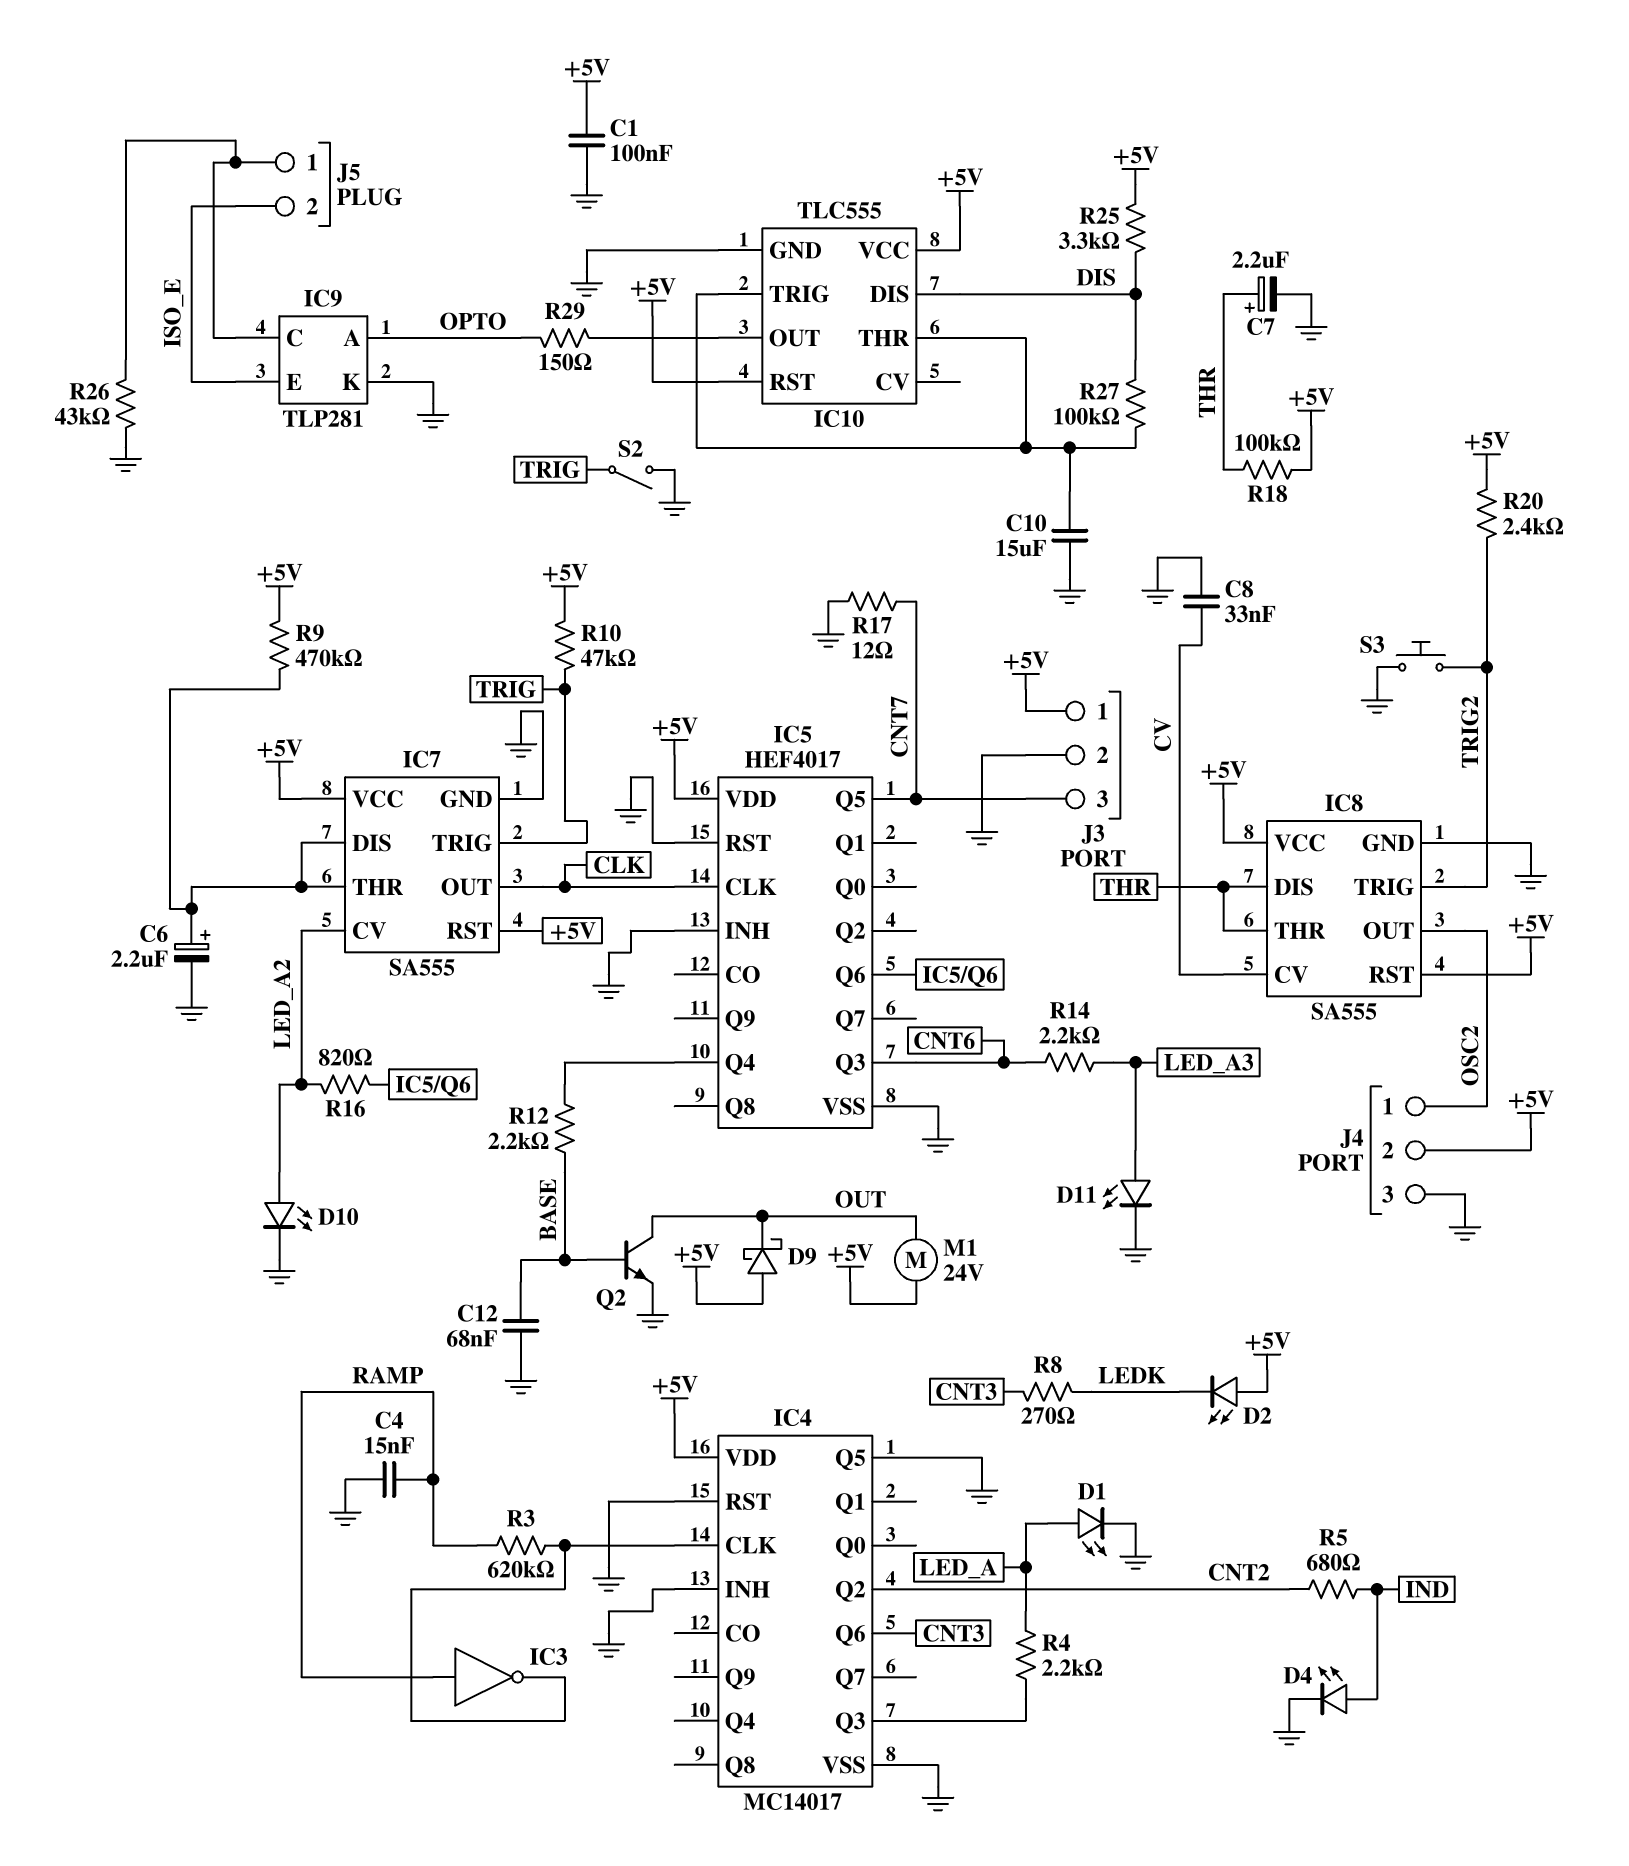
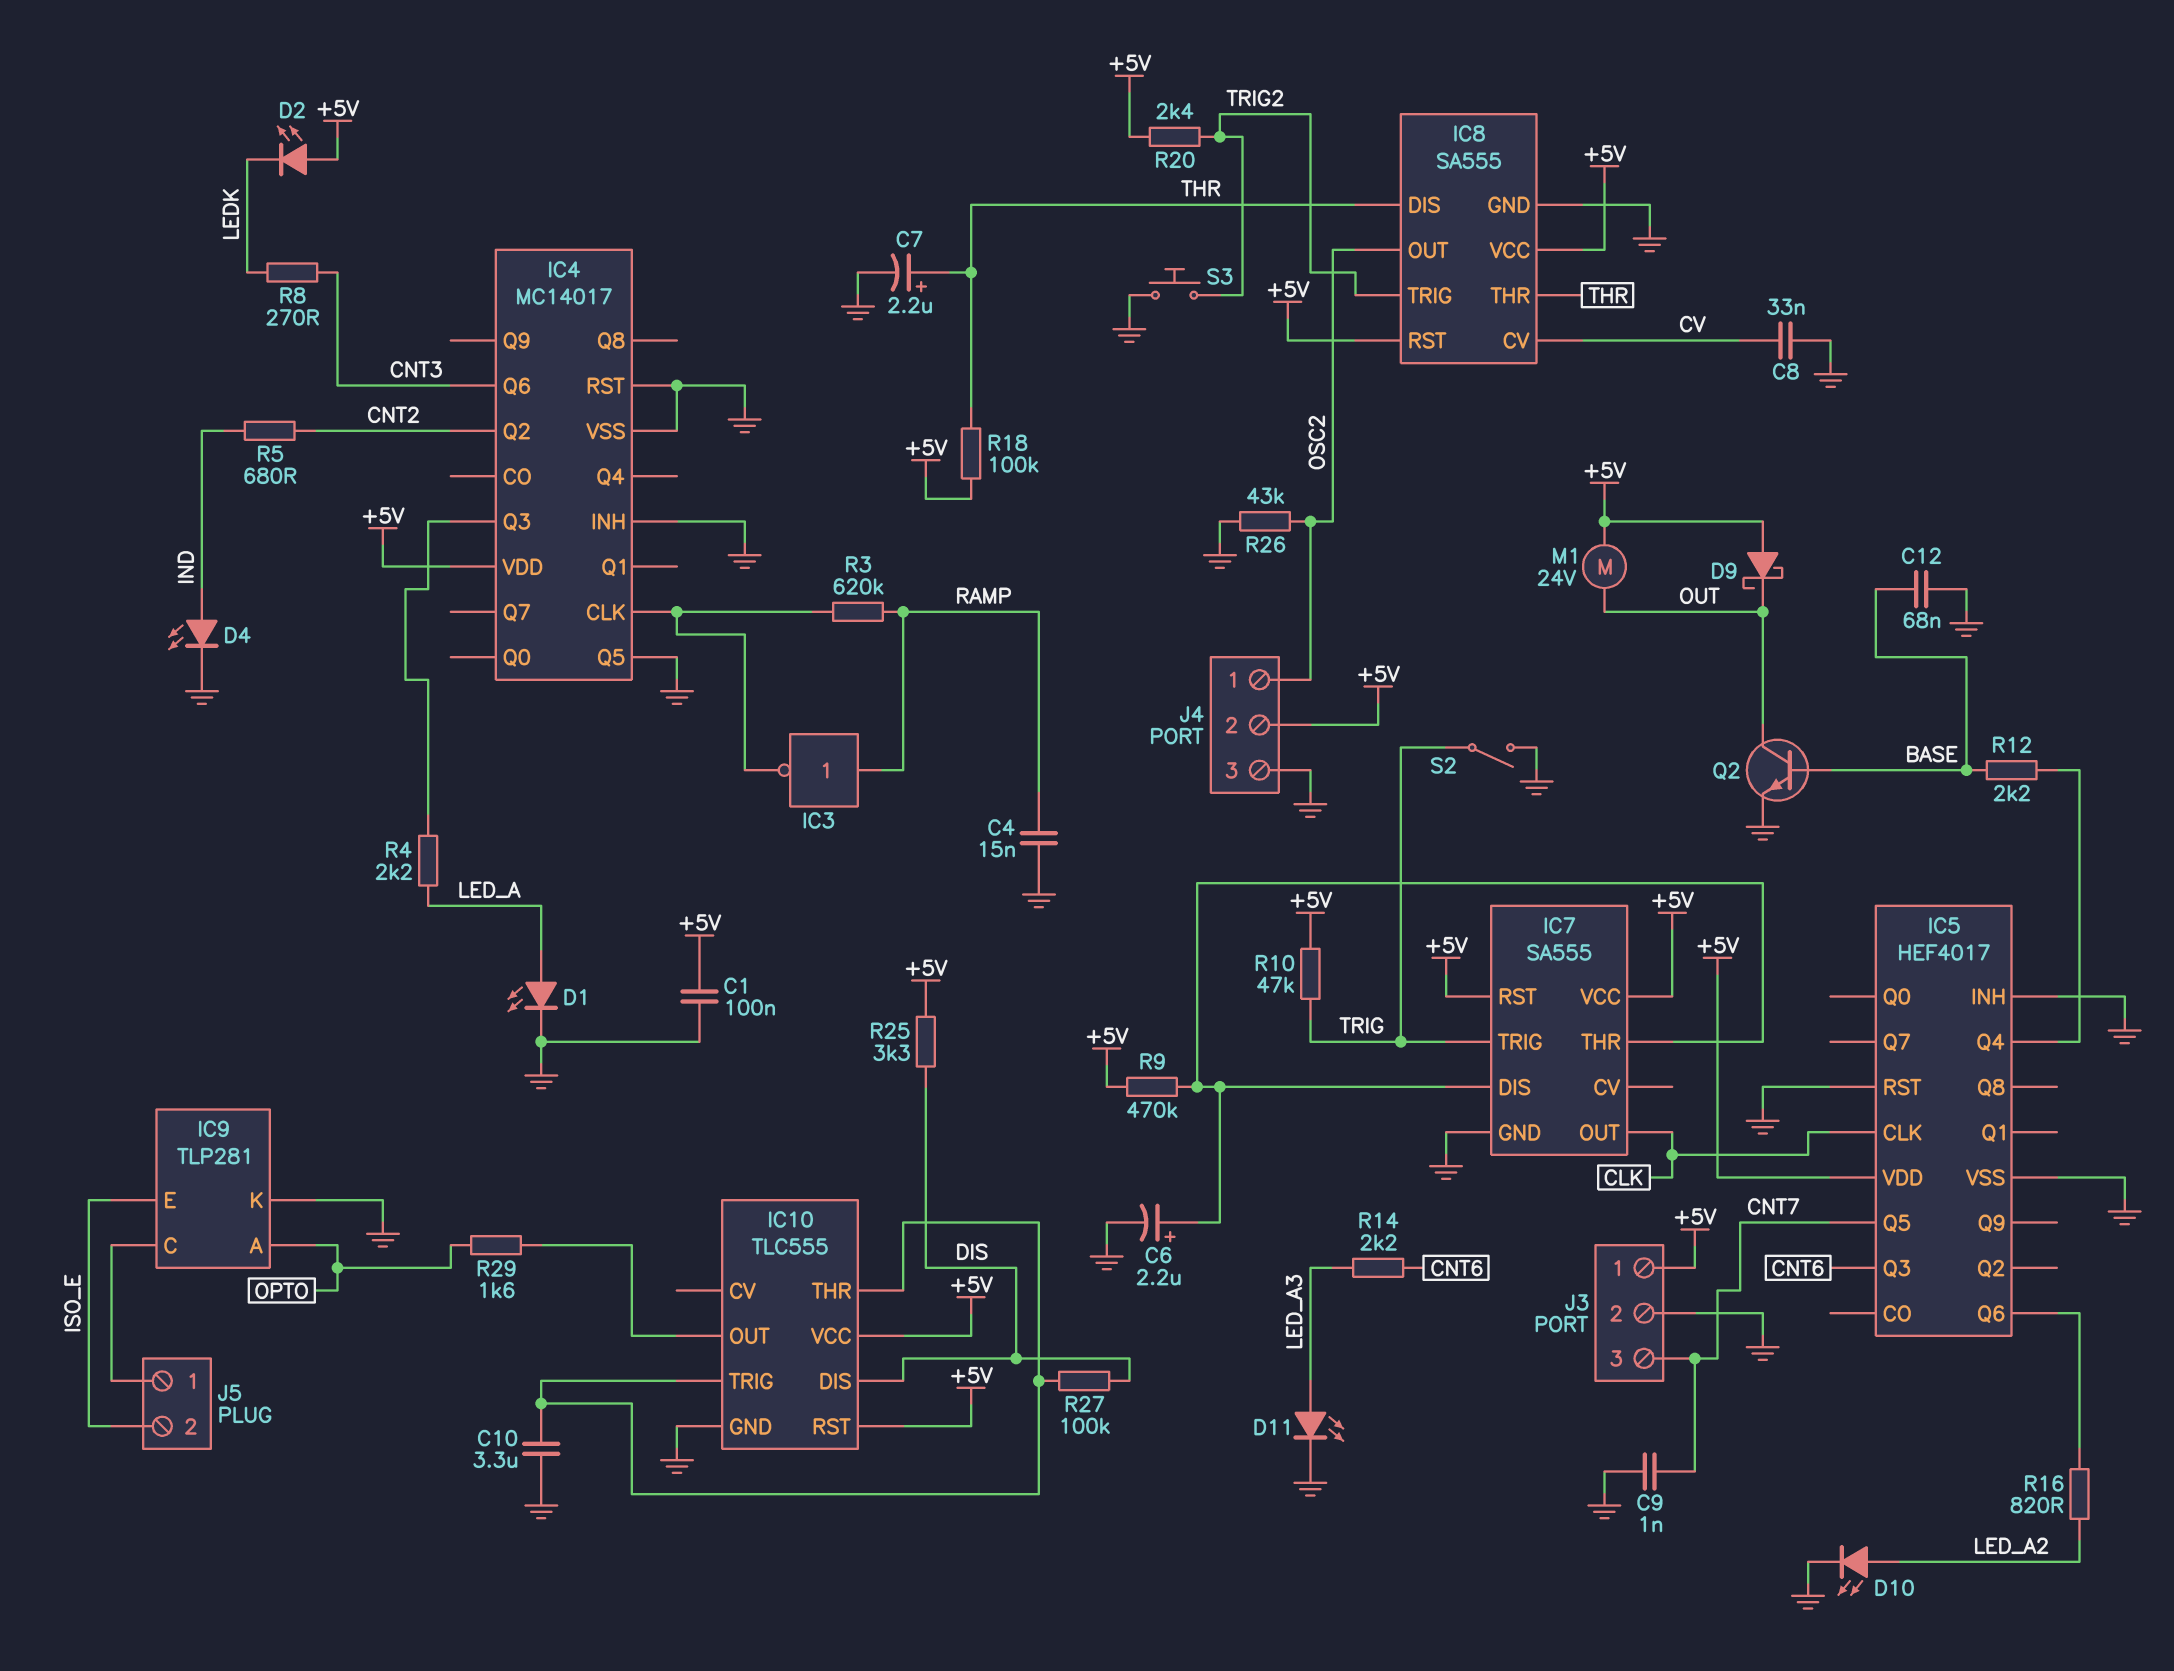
C9: none -> 1nF (CNT7, GND)
C10: 15uF (GND, IC10/THR) -> 3.3uF (GND, IC10/THR)
IC7 pin CV: LED_A2 -> none
R17: 12 (CNT7, GND) -> none
R26: 43k (GND, IC9/C) -> 43k (GND, OSC2)
R29: 150 (IC10/OUT, OPTO) -> 1.6k (IC10/OUT, OPTO)

